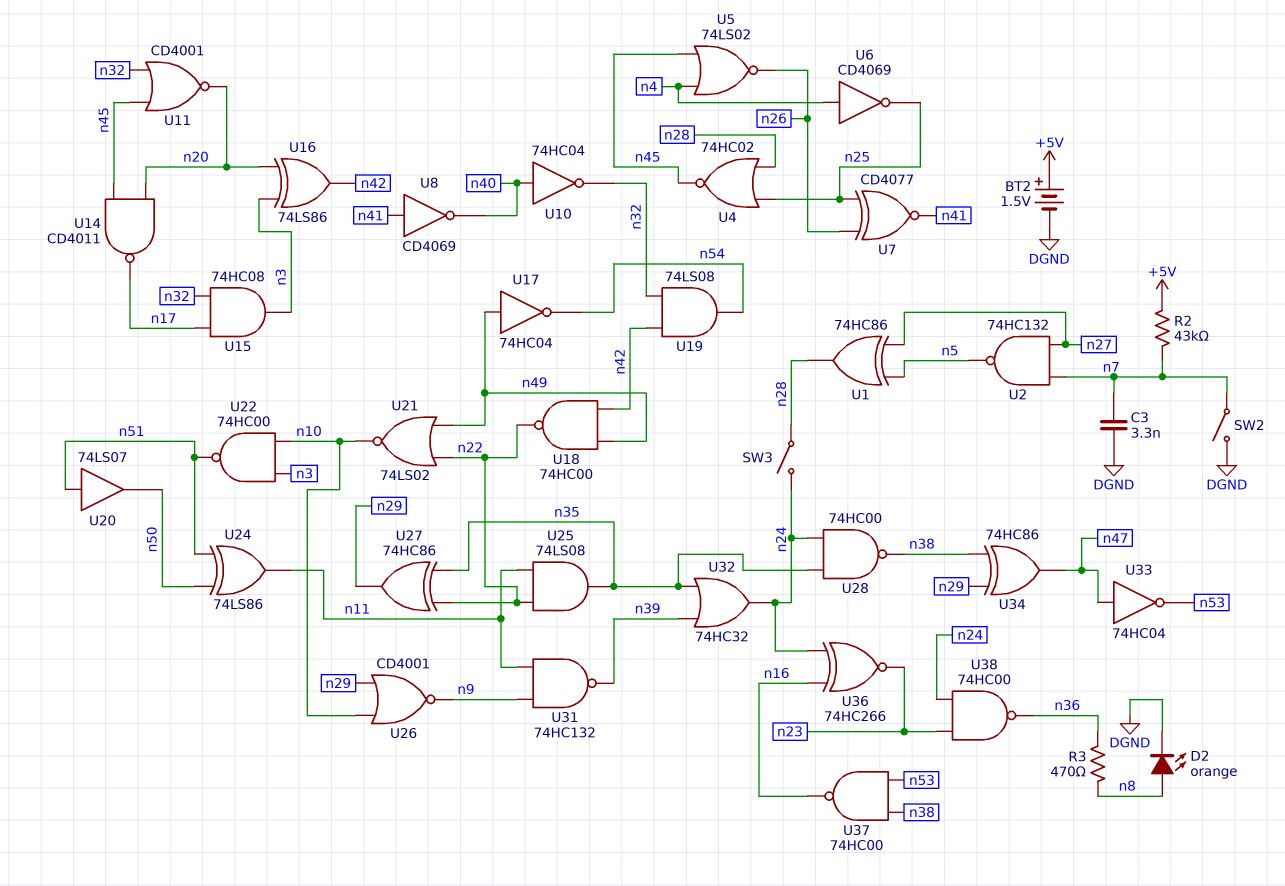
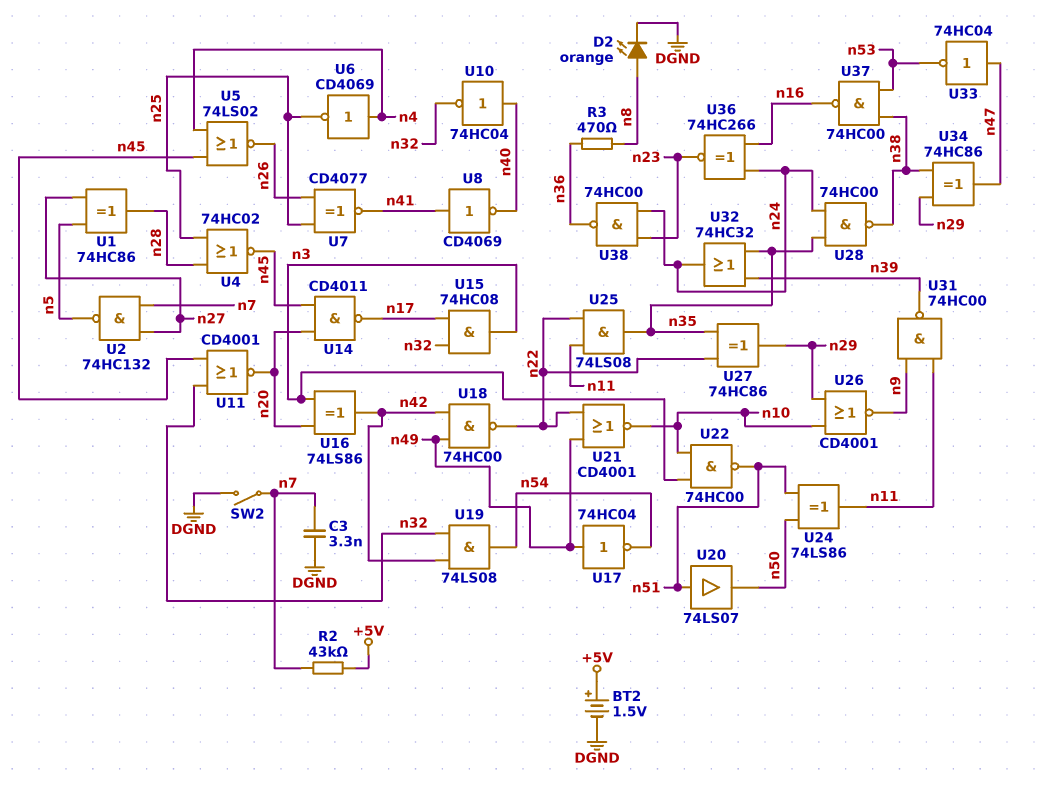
SW3: switch (n24, n28) -> none
U21: NOR 74LS02 (in n22, in n49, out n10) -> NOR CD4001 (in n22, in n49, out n10)
U31: NAND 74HC132 (in n9, in n11, out n39) -> NAND 74HC00 (in n9, in n11, out n39)

